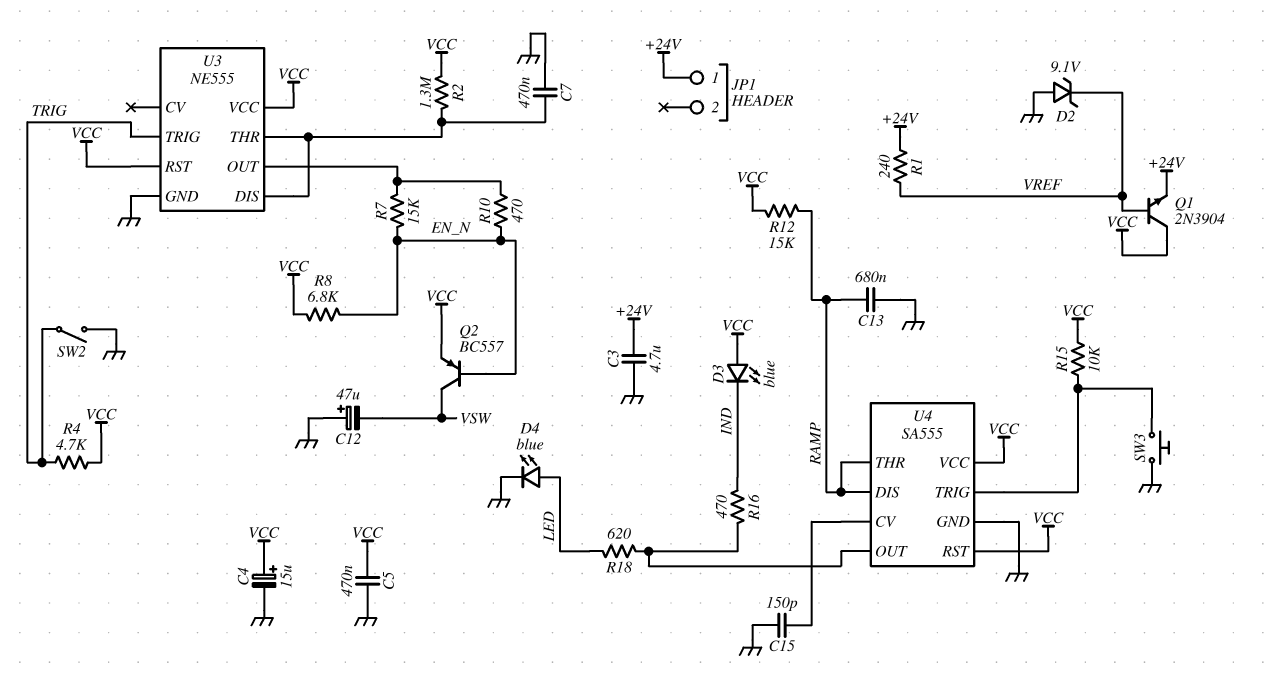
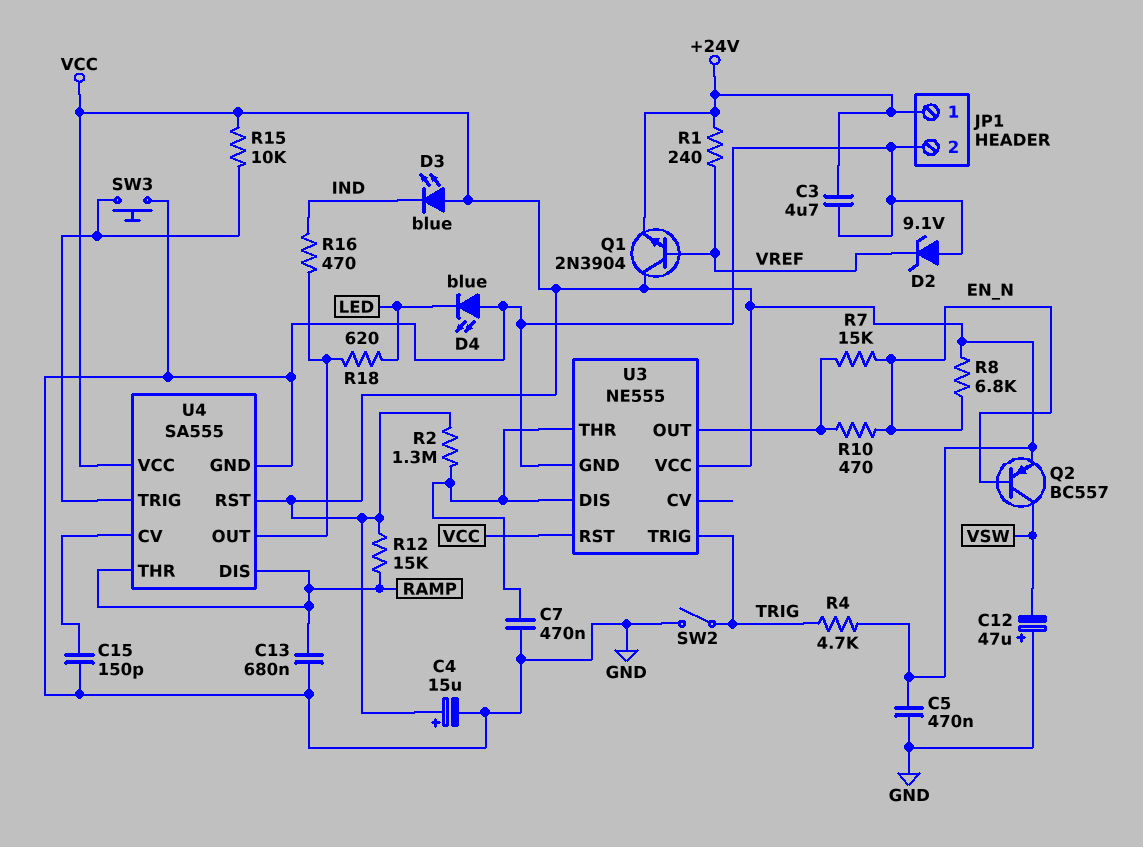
D4: LED blue (A LED, K GND) -> LED blue (A GND, K LED)
JP1 pin 2: none -> GND

